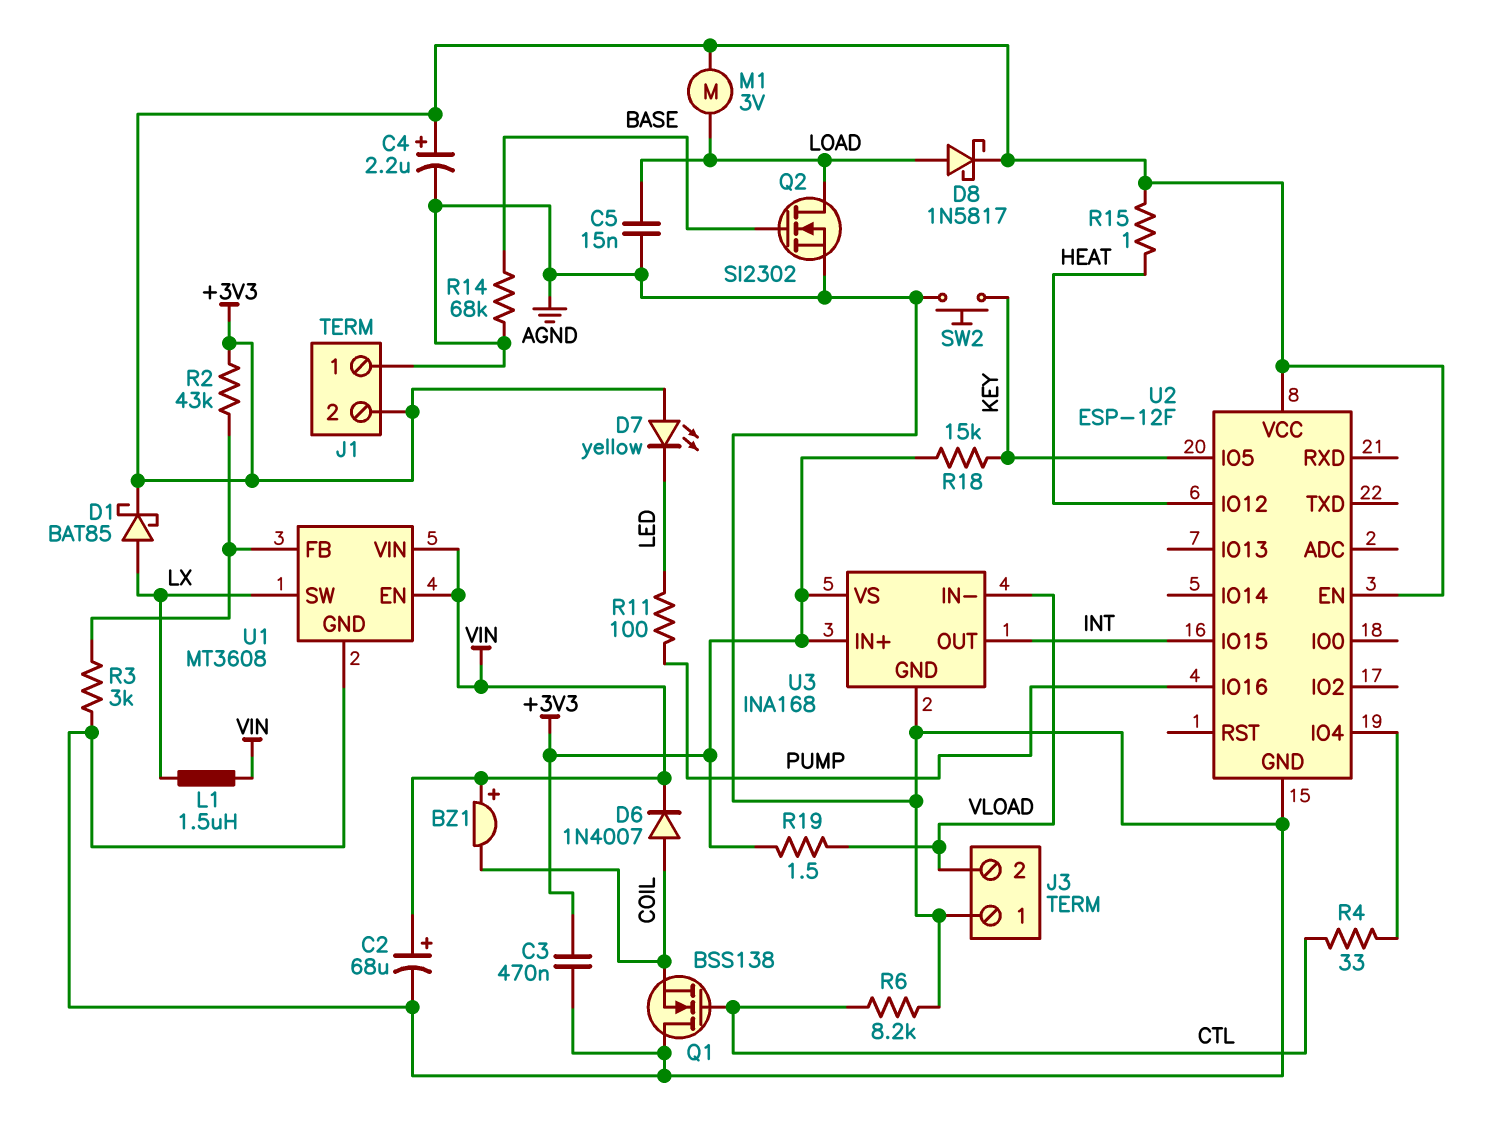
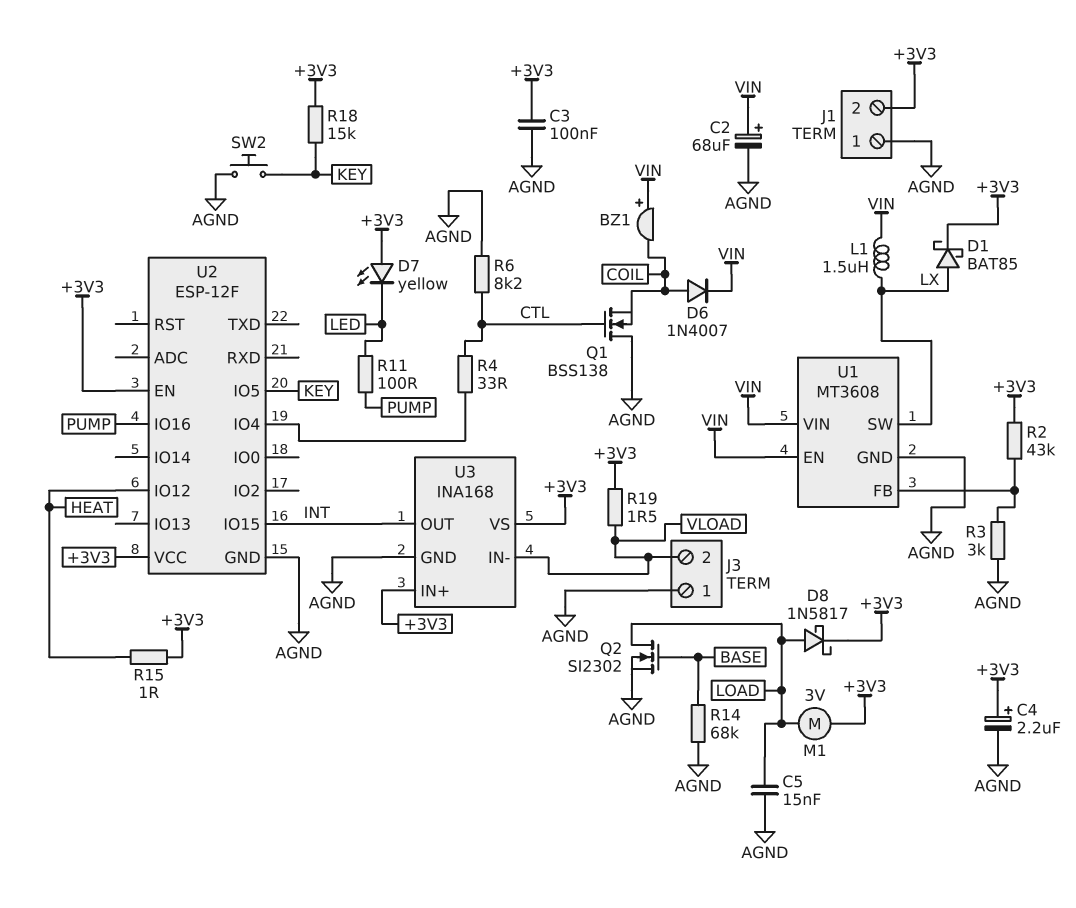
C3: 470nF (+3V3, AGND) -> 100nF (+3V3, AGND)

